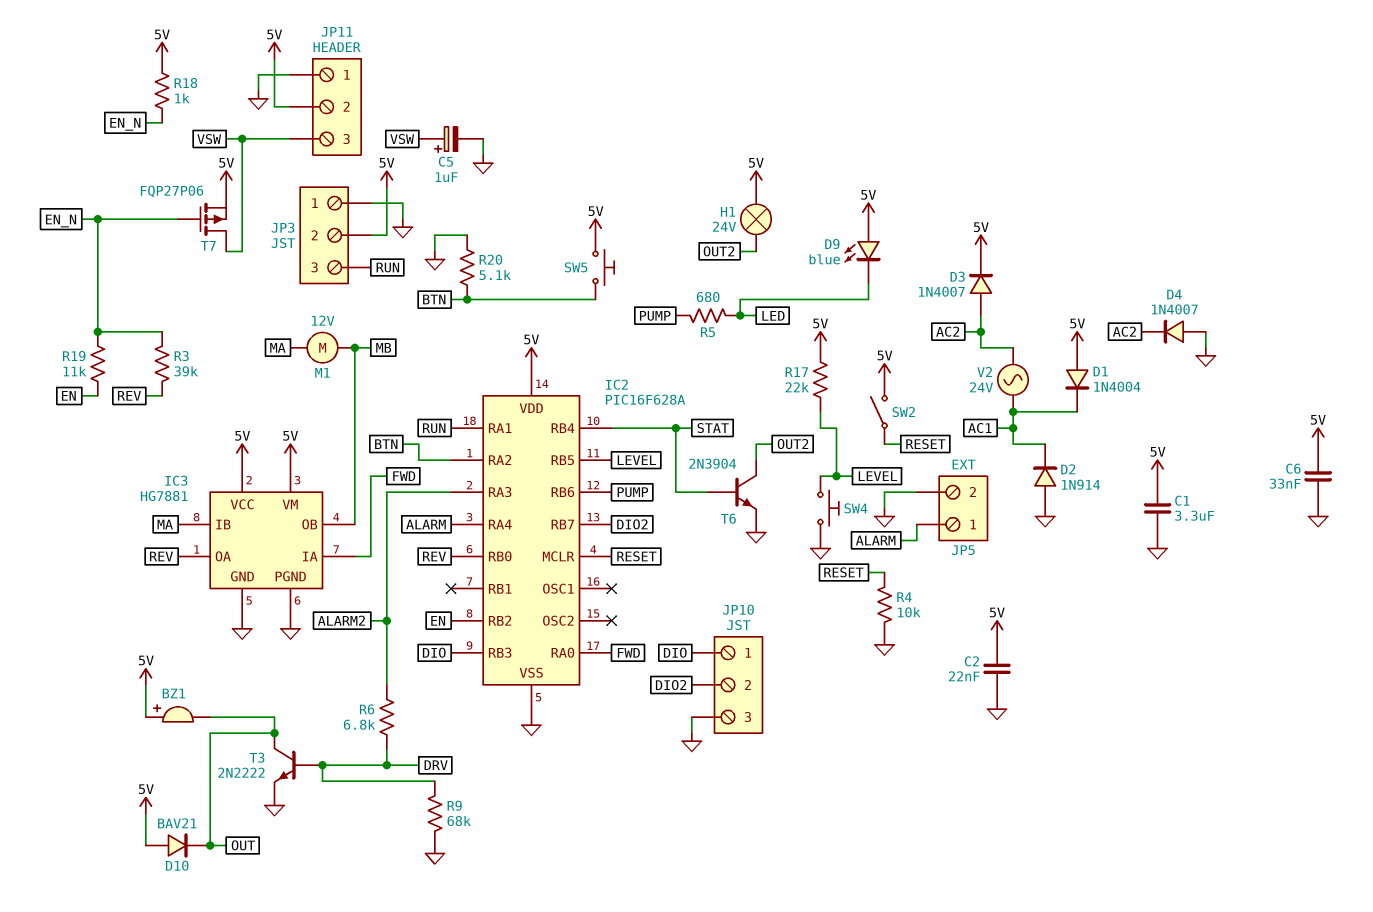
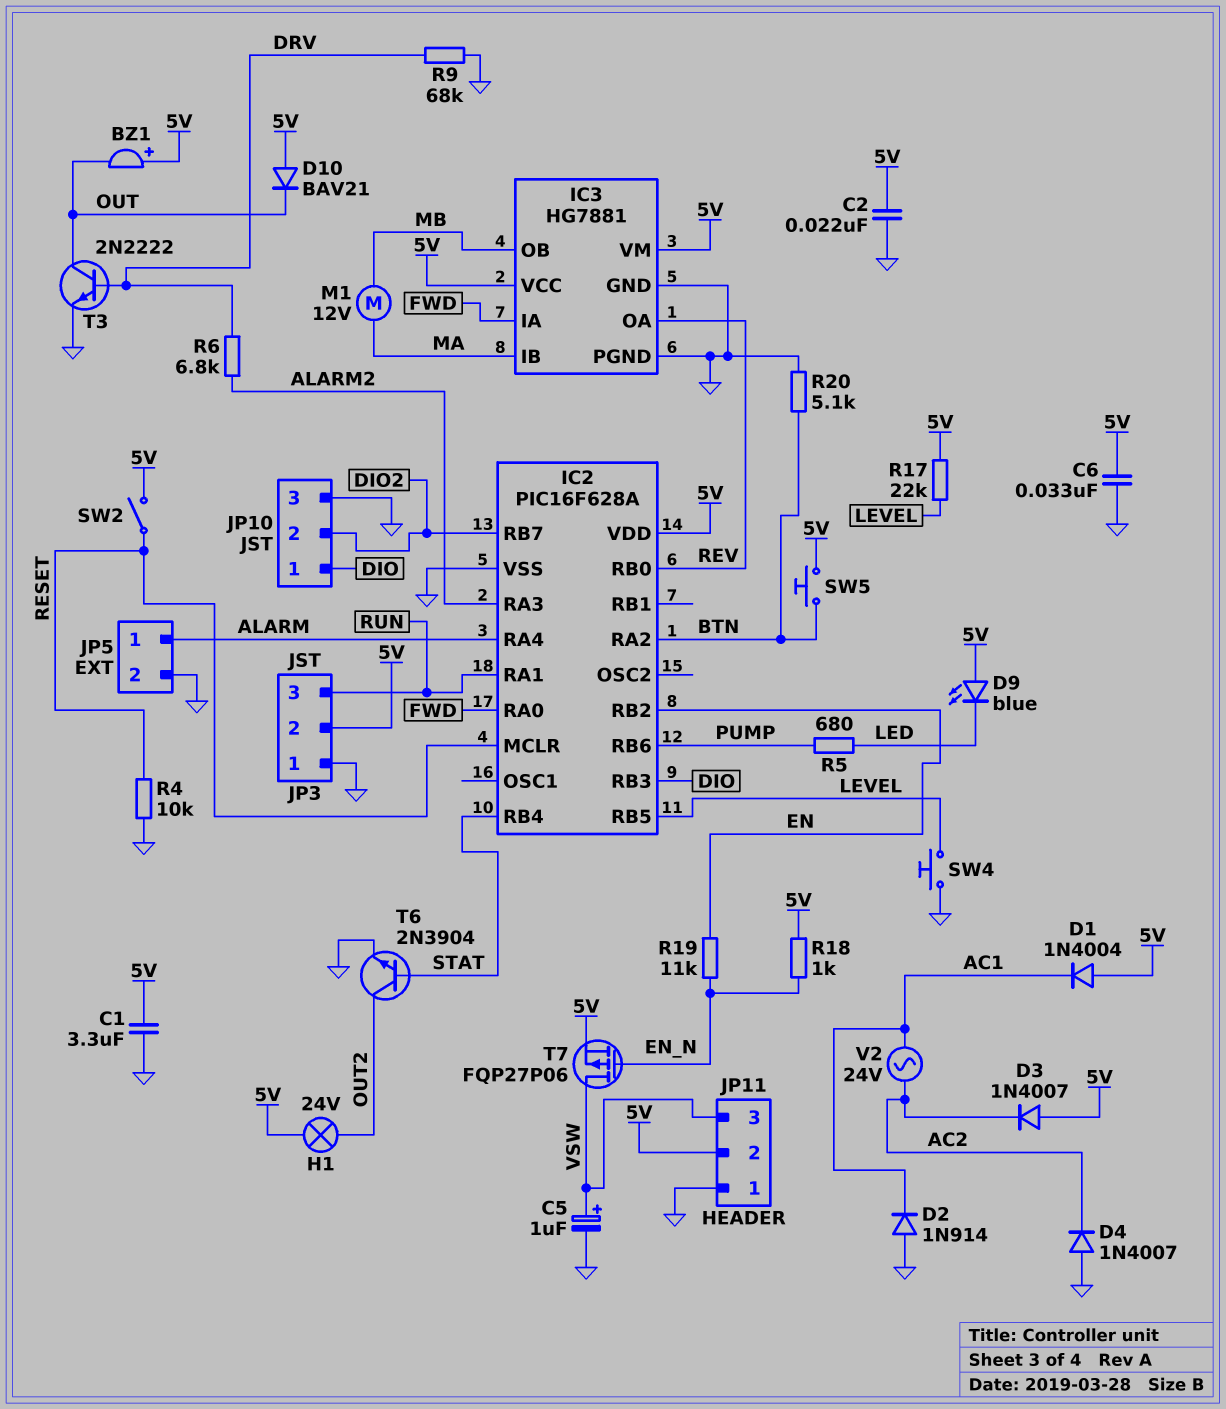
D3: diode 1N4007 (A AC2, K 5V) -> diode 1N4007 (A 5V, K AC2)
R3: 39k (EN_N, REV) -> none

